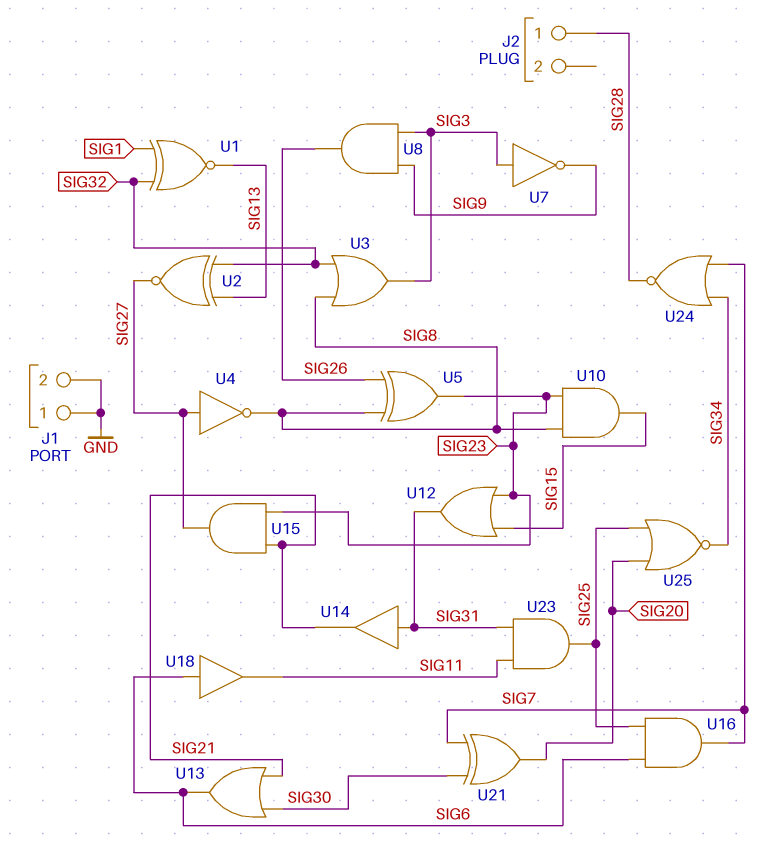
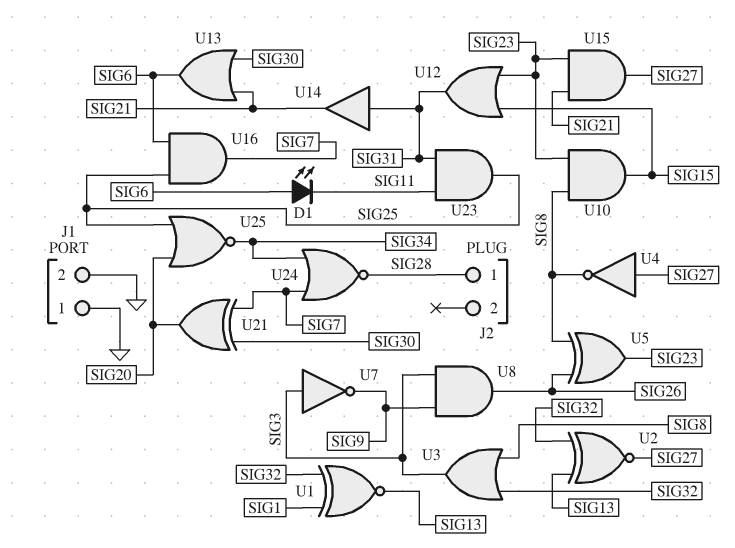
D1: none -> LED (A SIG6, K SIG11)
U18: buffer (in SIG6, out SIG11) -> none

